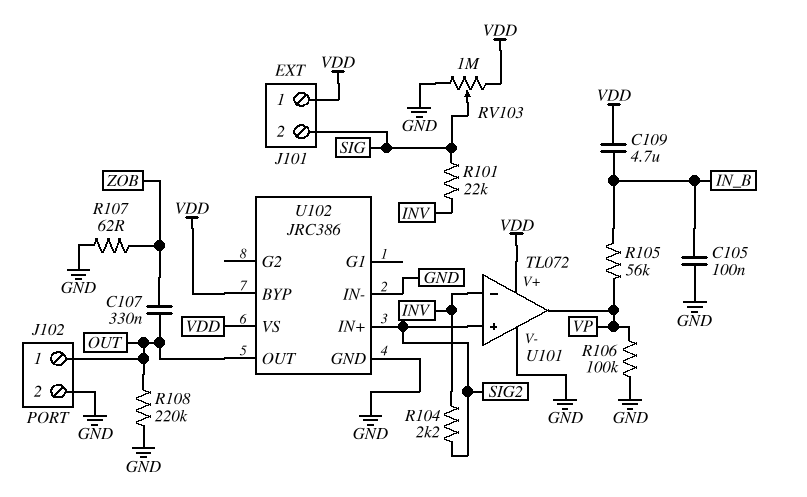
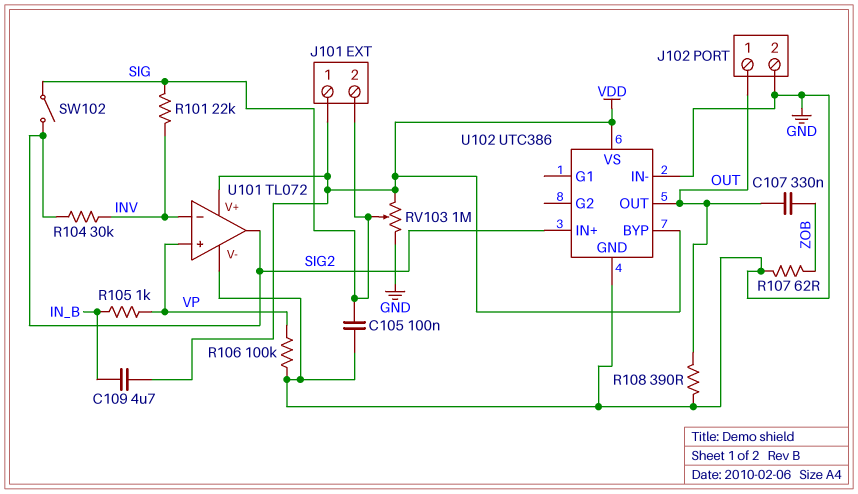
C105: 100nF (GND, IN_B) -> 100nF (GND, SIG)
R104: 2.2k (INV, SIG2) -> 30k (INV, SIG2)
R105: 56k (IN_B, VP) -> 1k (IN_B, VP)
R108: 220k (GND, OUT) -> 390 (GND, OUT)
SW102: none -> switch (SIG, SIG2)
U101 pin in+: SIG2 -> VP
U101 pin out: VP -> SIG2
U102: JRC386 -> UTC386

